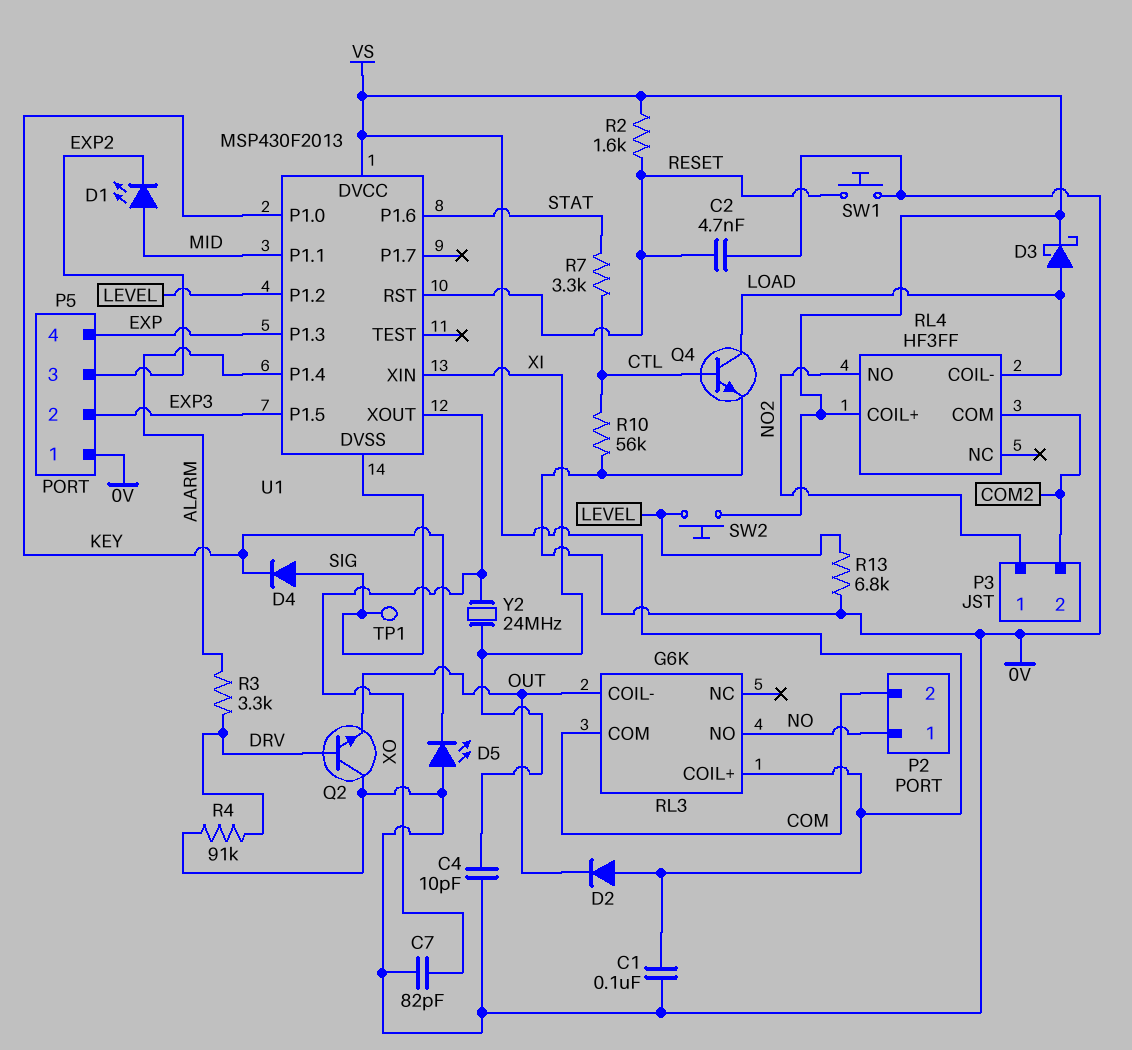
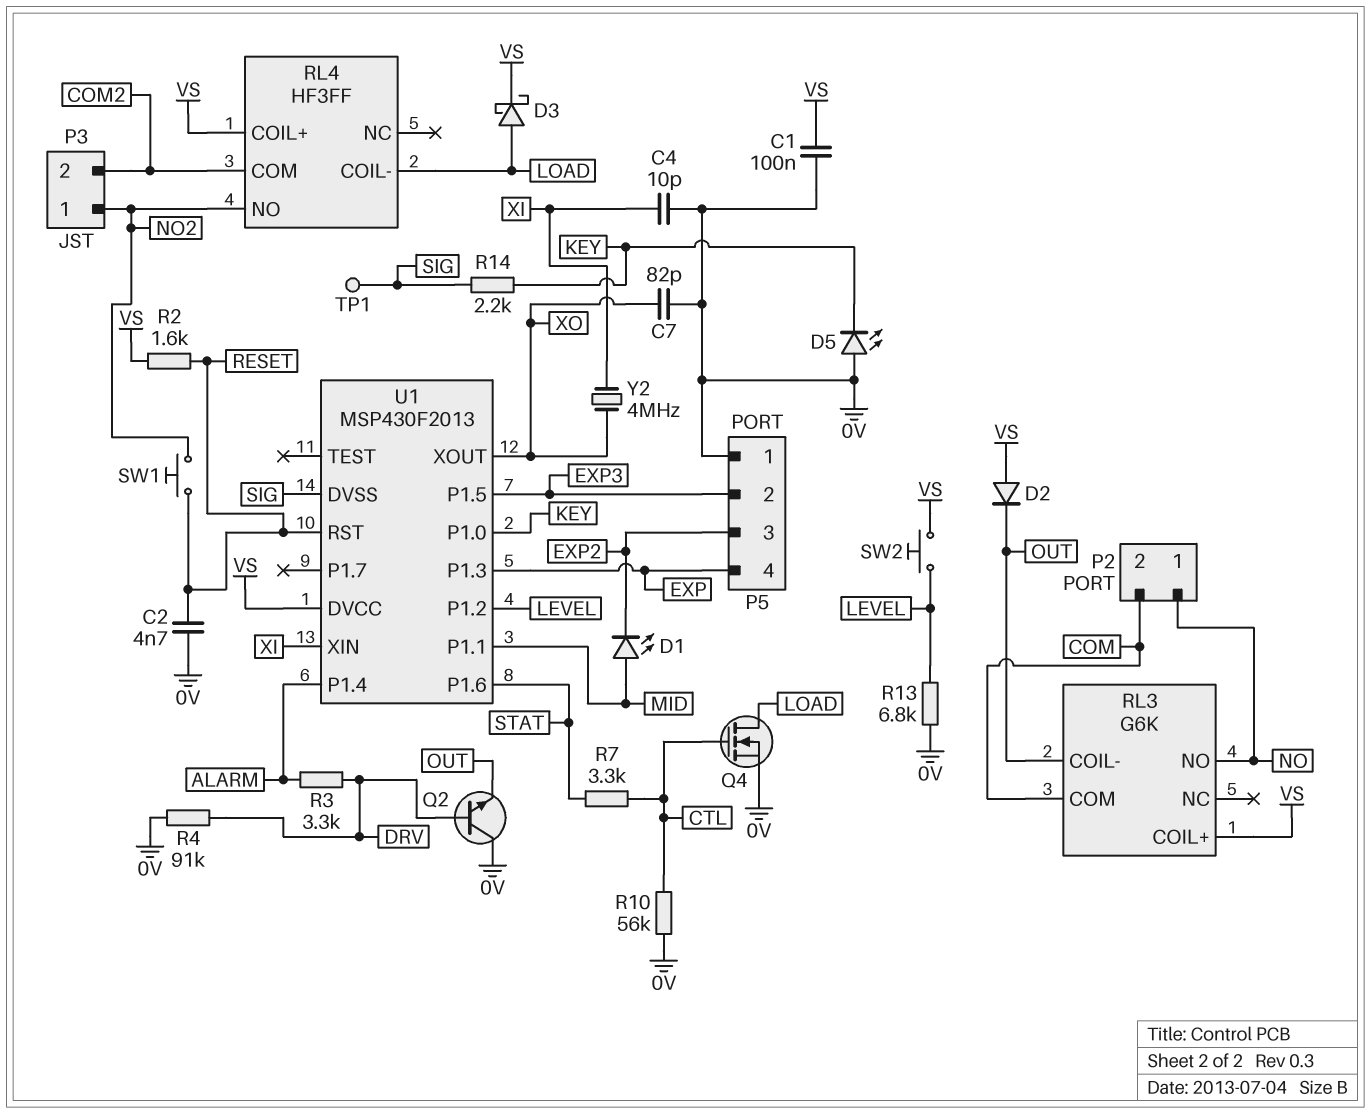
D4: diode (A SIG, K KEY) -> none
Q4: NPN (B CTL, C LOAD, E 0V) -> NMOS (G CTL, D LOAD, S 0V)
R14: none -> 2.2k (KEY, SIG)
SW1: button (0V, RESET) -> button (NO2, RESET)
Y2: 24MHz (XI, XO) -> 4MHz (XI, XO)

